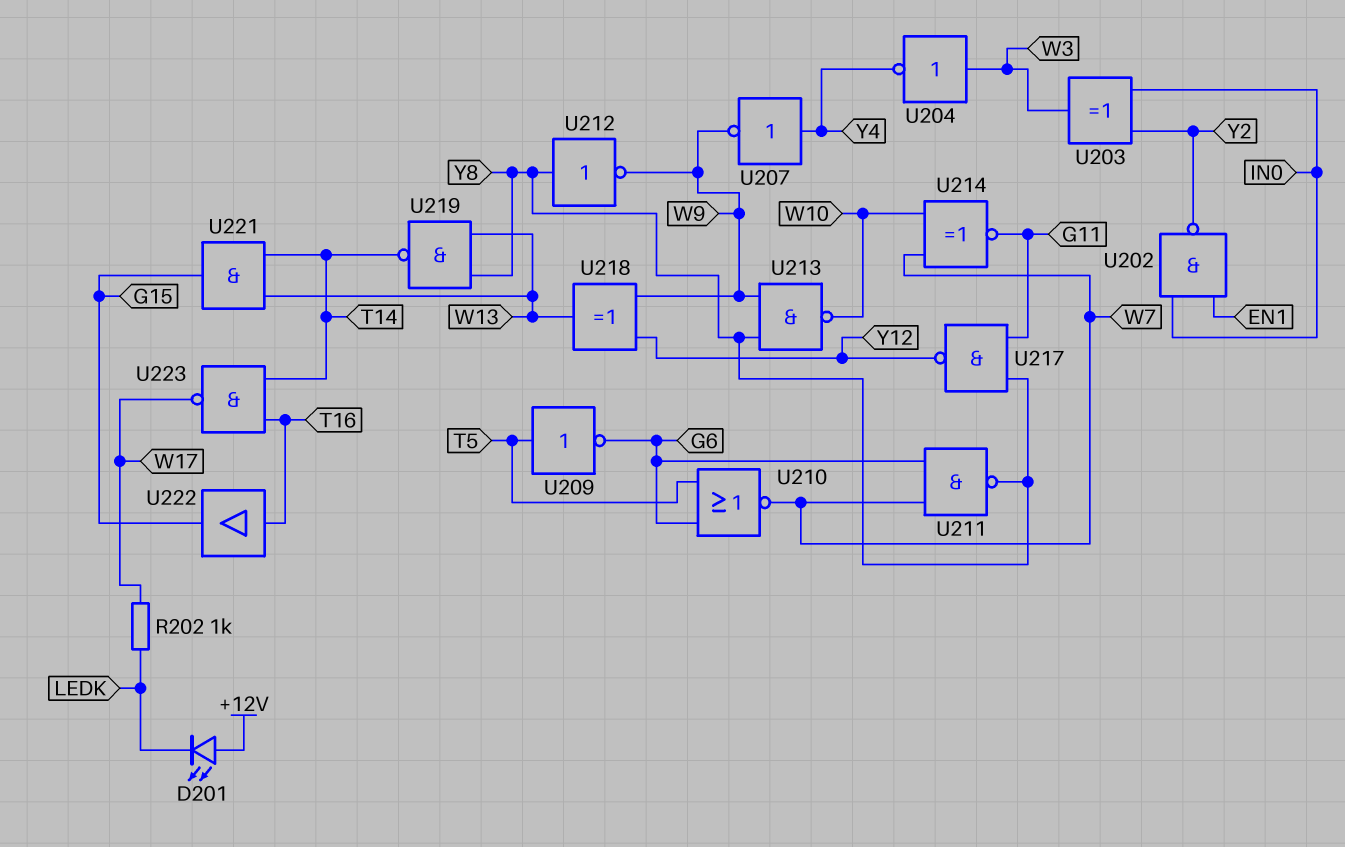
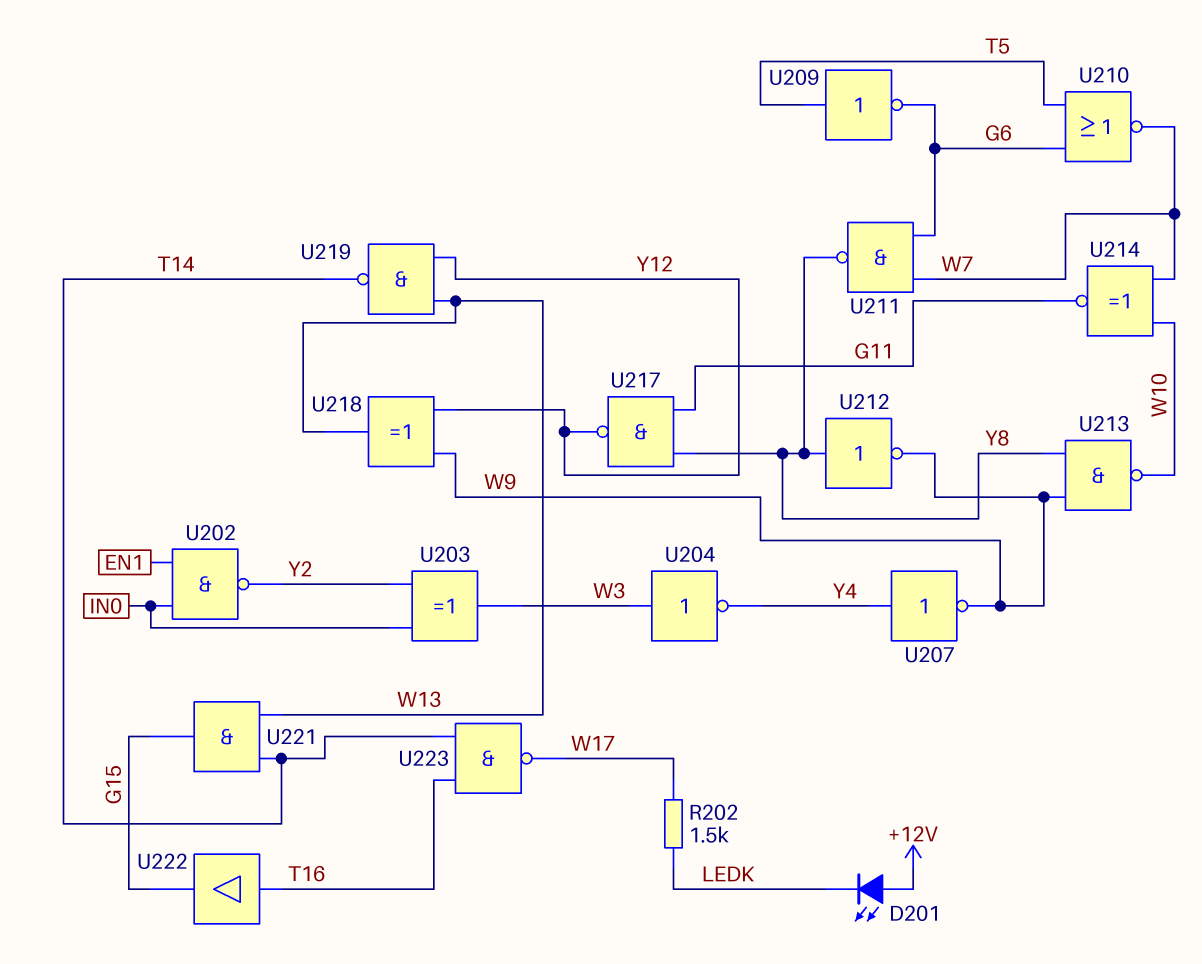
R202: 1k (LEDK, W17) -> 1.5k (LEDK, W17)
U219: NAND (in W13, in Y8, out T14) -> NAND (in W13, in Y12, out T14)

